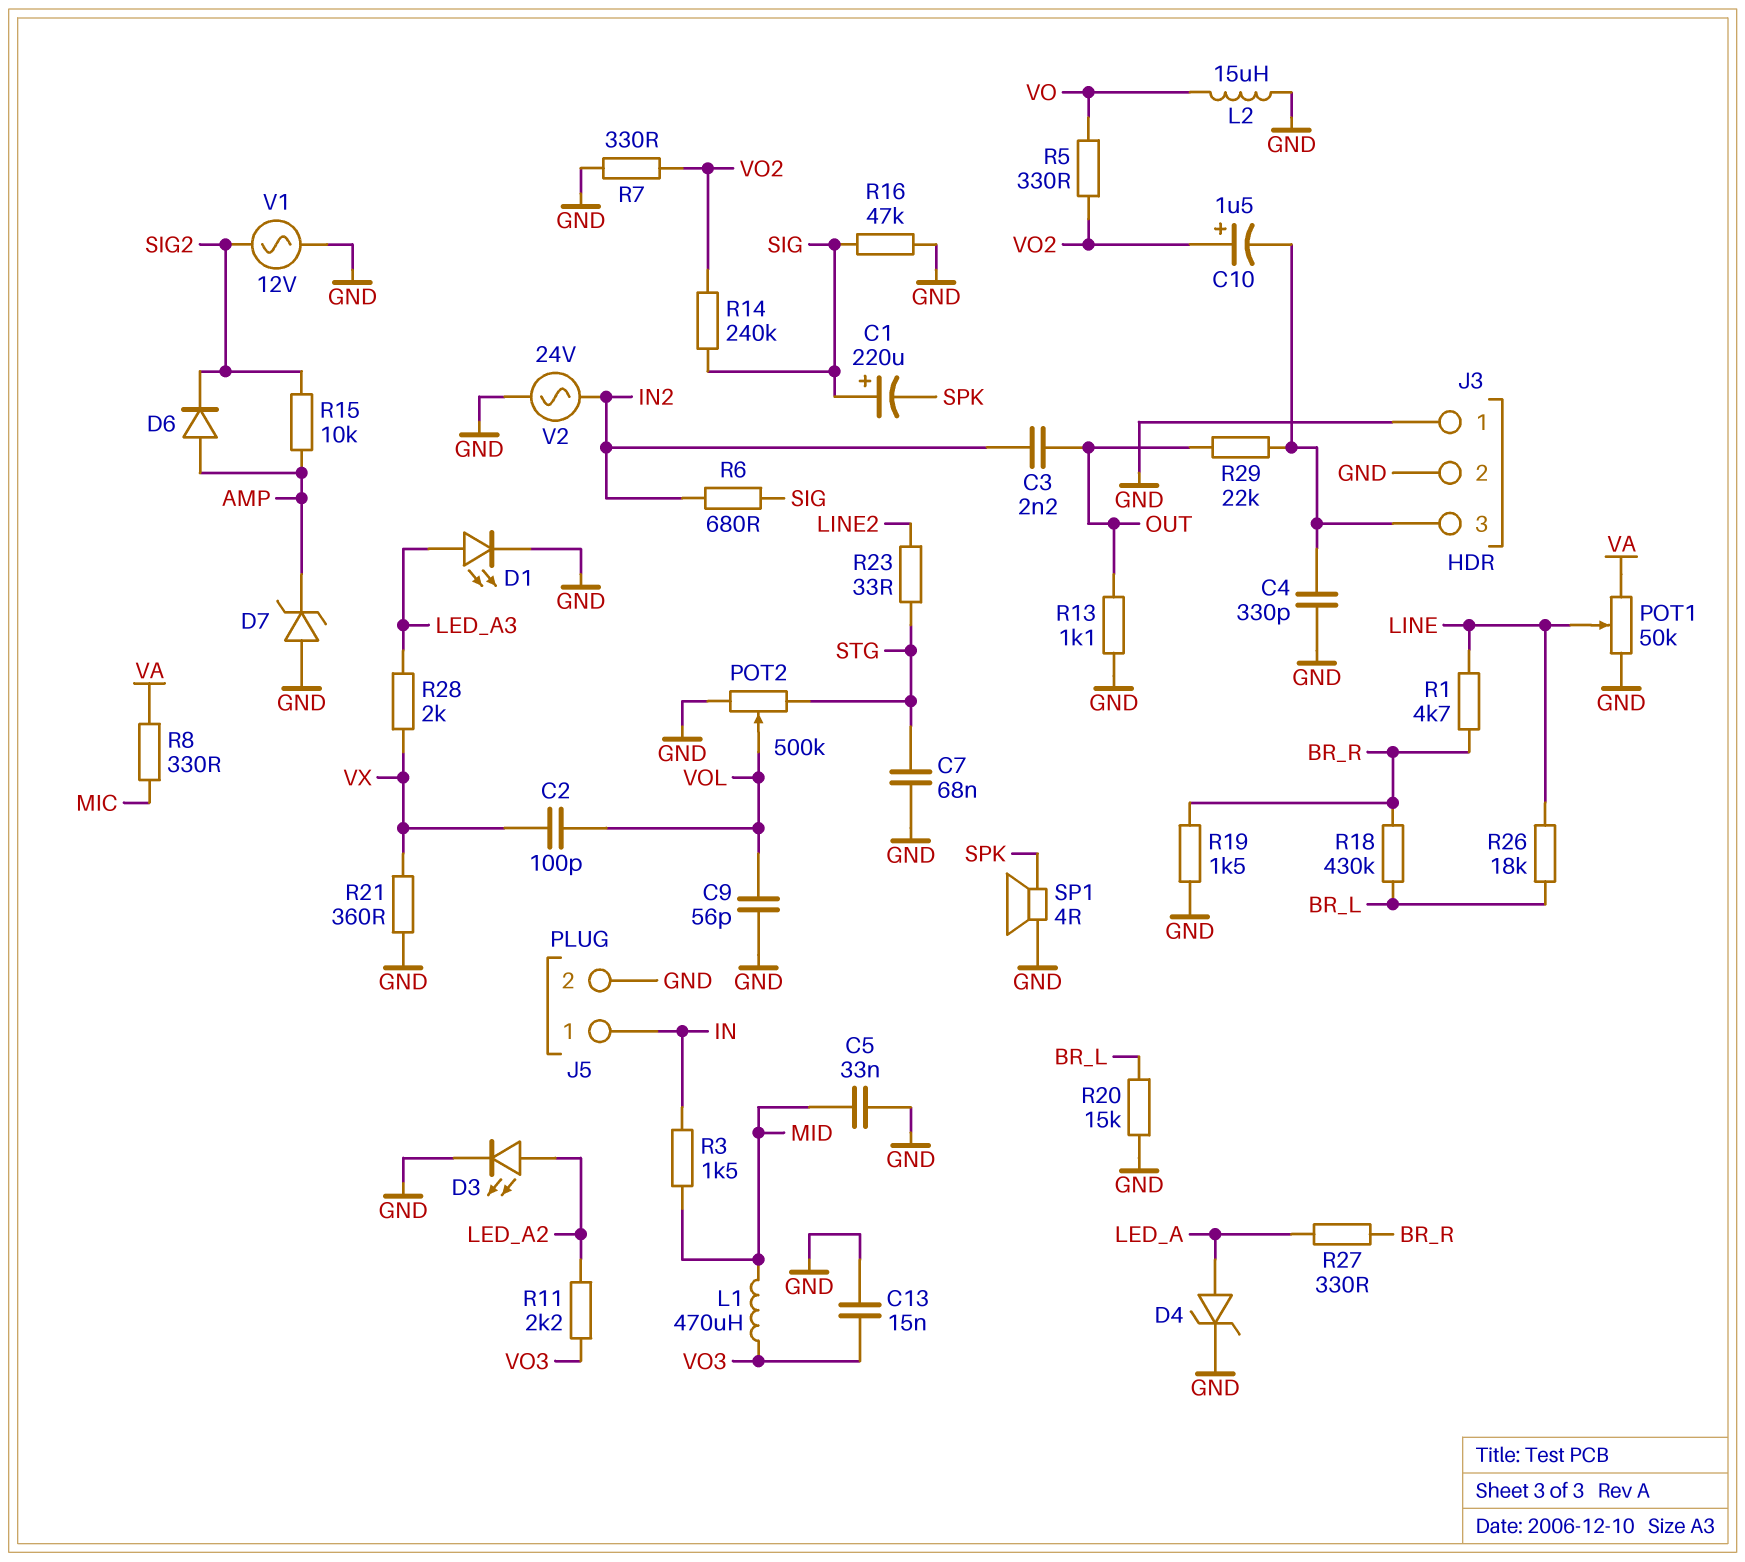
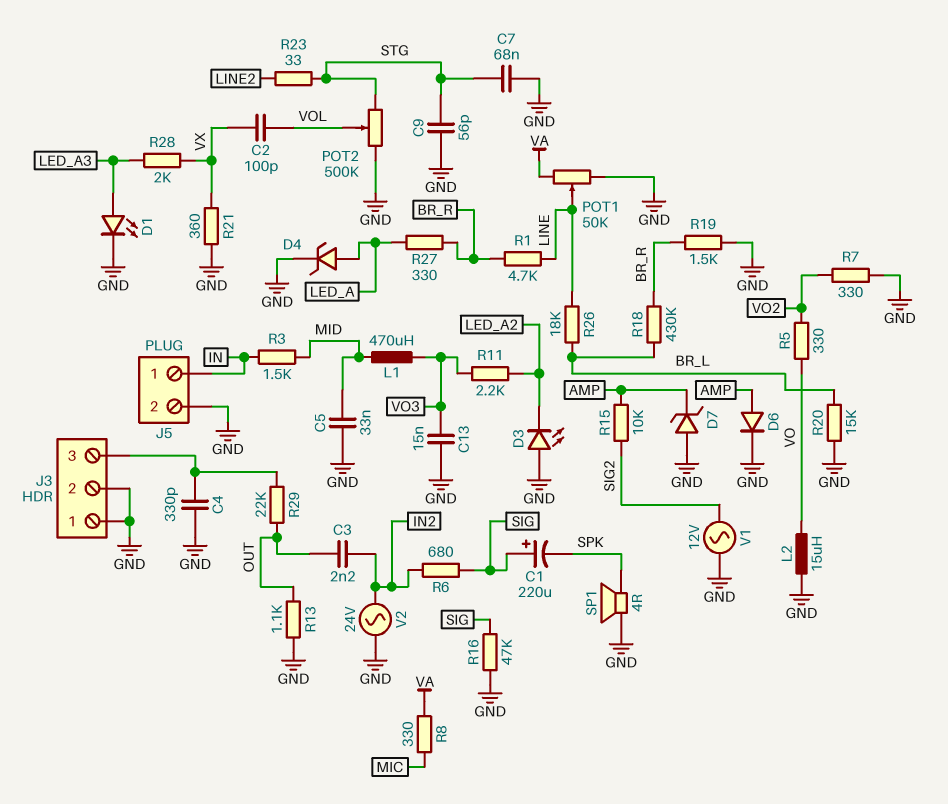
C9: 56pF (GND, VOL) -> 56pF (GND, STG)
C10: 1.5uF (plus VO2, minus J3/3) -> none
D3: LED (A LED_A2, K GND) -> LED (A GND, K LED_A2)
D6: diode (A AMP, K SIG2) -> diode (A AMP, K GND)
R14: 240k (SIG, VO2) -> none

